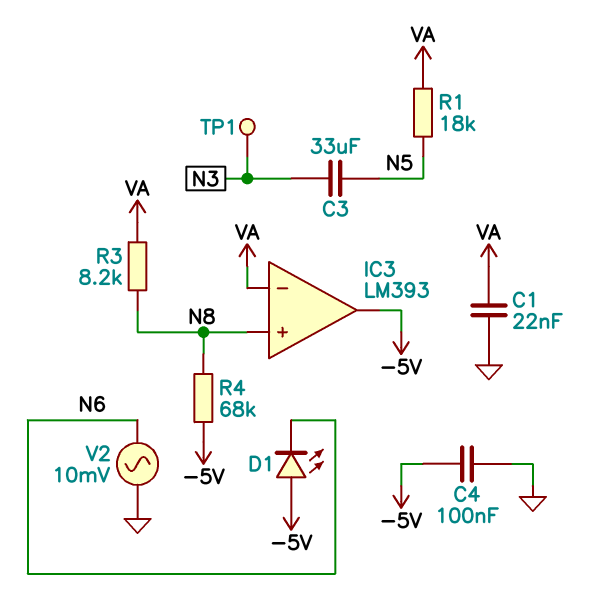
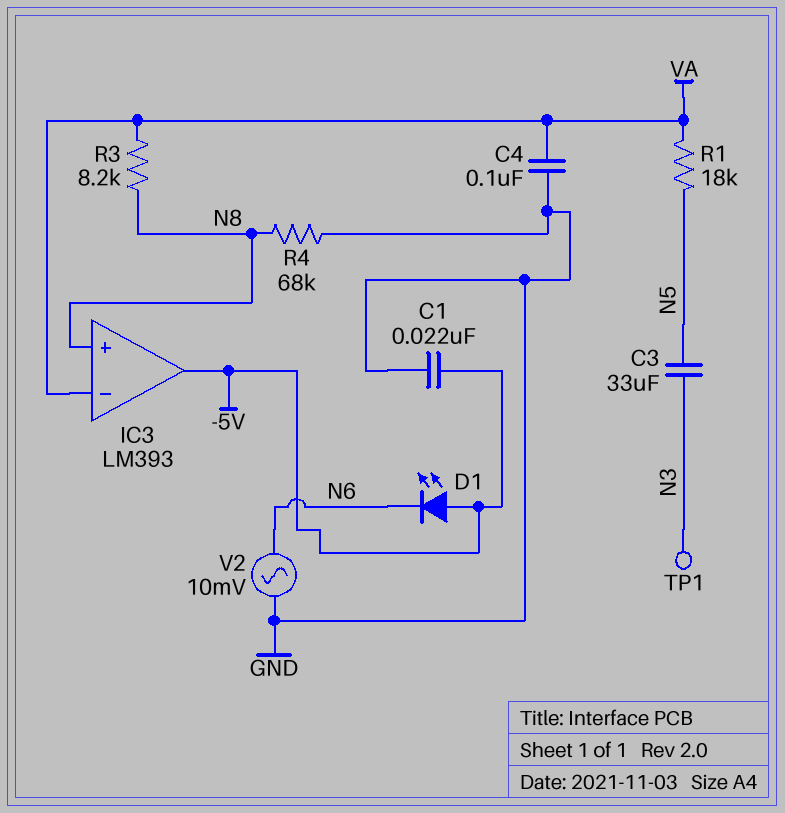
C1: 22nF (GND, VA) -> 22nF (-5V, GND)
C4: 100nF (-5V, GND) -> 100nF (GND, VA)
R4: 68k (-5V, N8) -> 68k (GND, N8)

